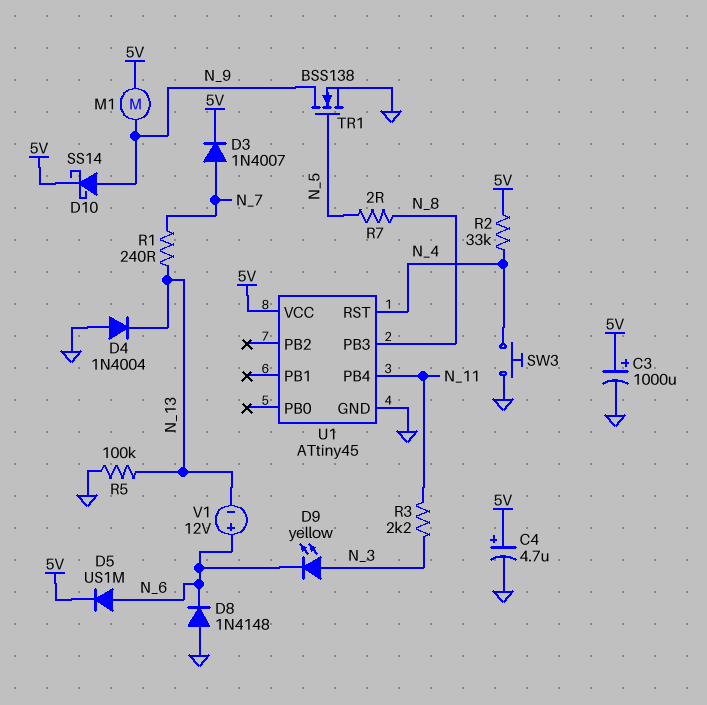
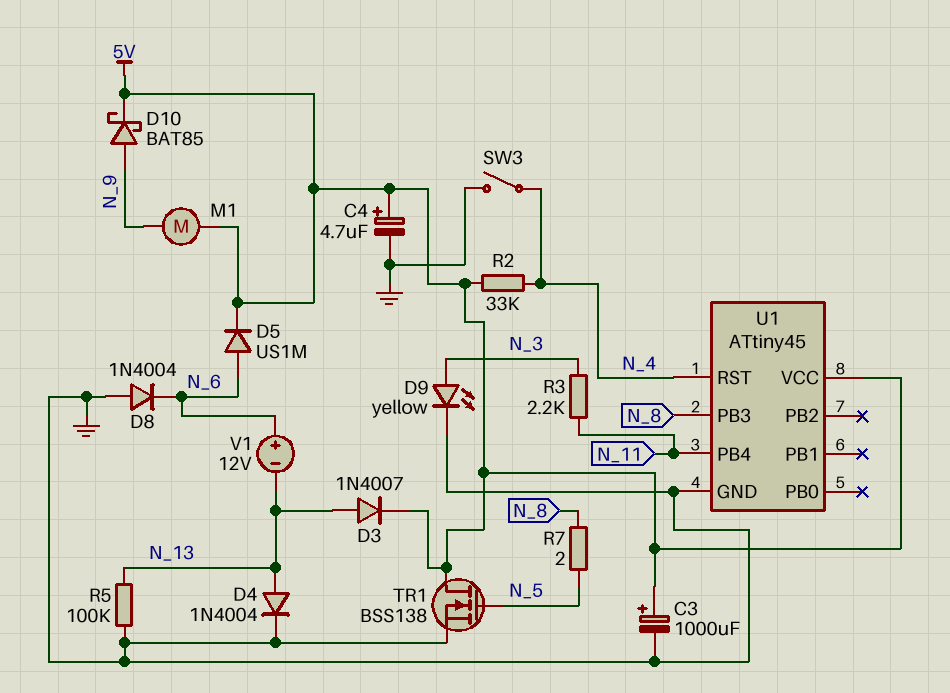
D3: diode 1N4007 (A N_7, K 5V) -> diode 1N4007 (A N_13, K 5V)
D4: diode 1N4004 (A GND, K N_13) -> diode 1N4004 (A N_13, K GND)
D8: diode 1N4148 (A GND, K N_6) -> diode 1N4004 (A GND, K N_6)
D9: LED yellow (A N_3, K N_6) -> LED yellow (A N_3, K GND)
D10: schottky SS14 (A N_9, K 5V) -> schottky BAT85 (A N_9, K 5V)
R1: 240 (N_7, N_13) -> none
SW3: button (GND, N_4) -> switch (GND, N_4)
TR1: NMOS BSS138 (G N_5, D N_9, S GND) -> NMOS BSS138 (G N_5, D 5V, S GND)

